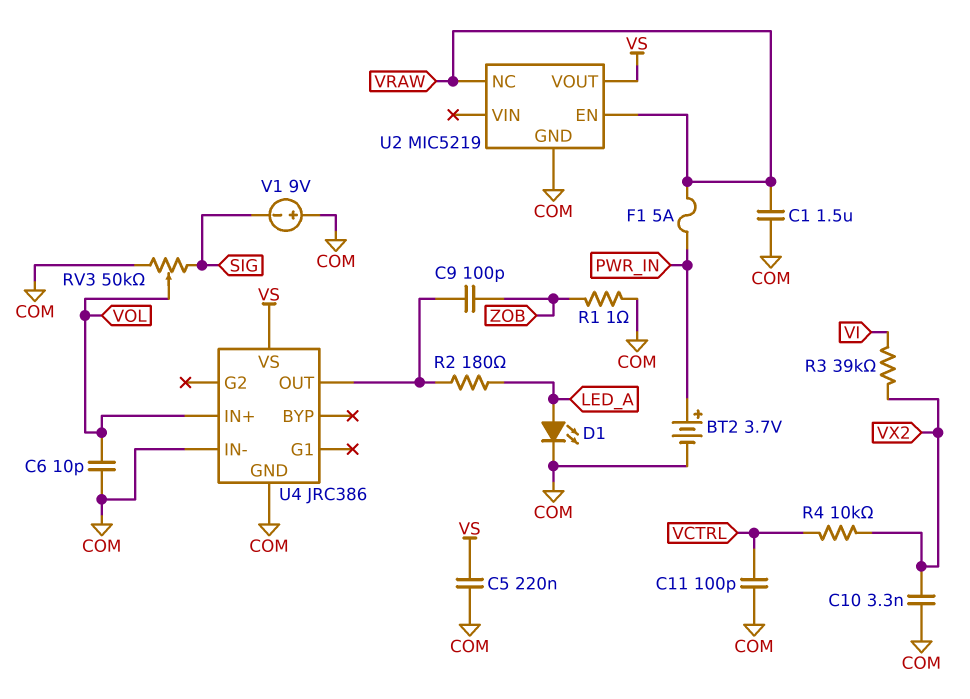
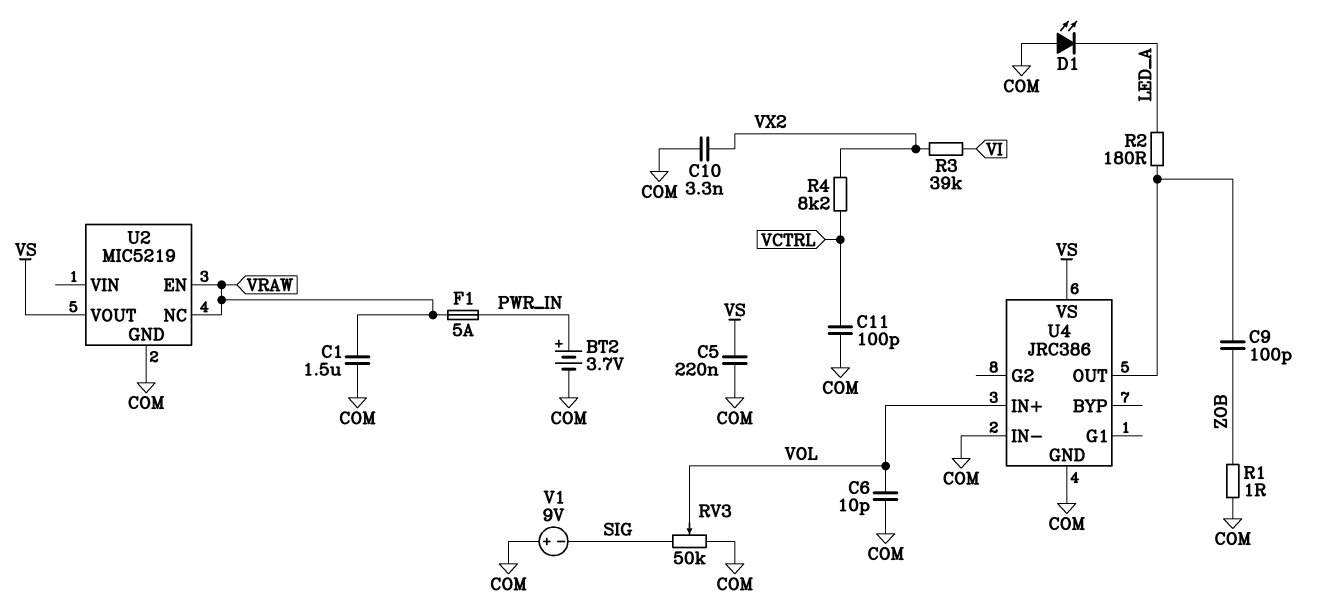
D1: LED (A LED_A, K COM) -> LED (A COM, K LED_A)
R4: 10k (VCTRL, VX2) -> 8.2k (VCTRL, VX2)

